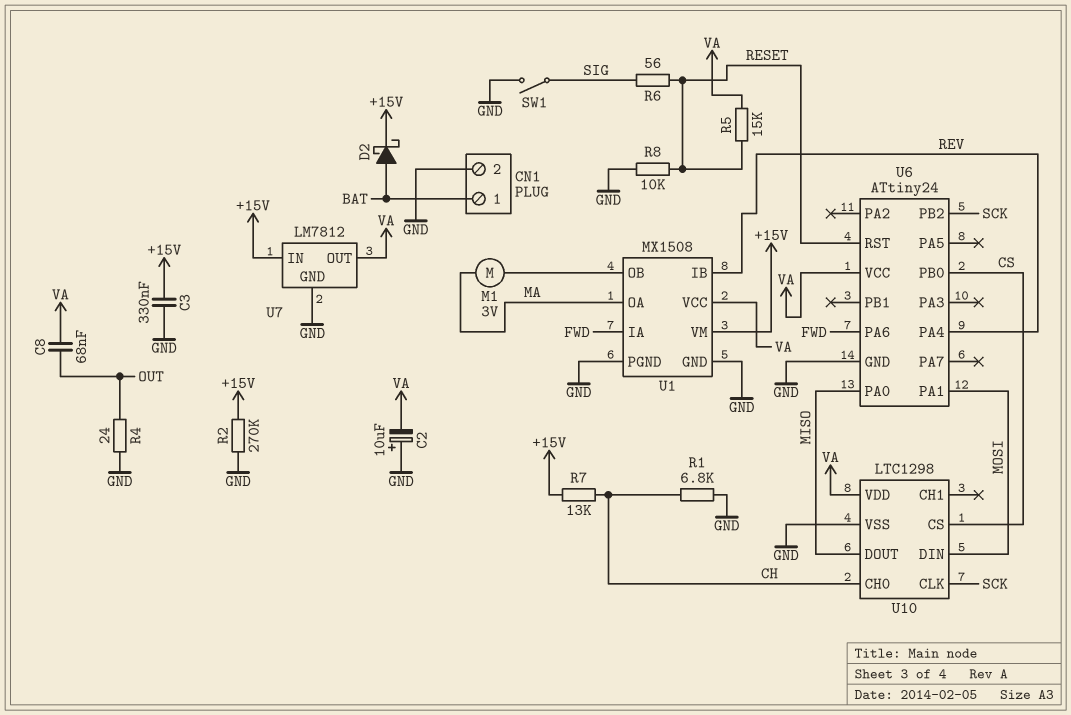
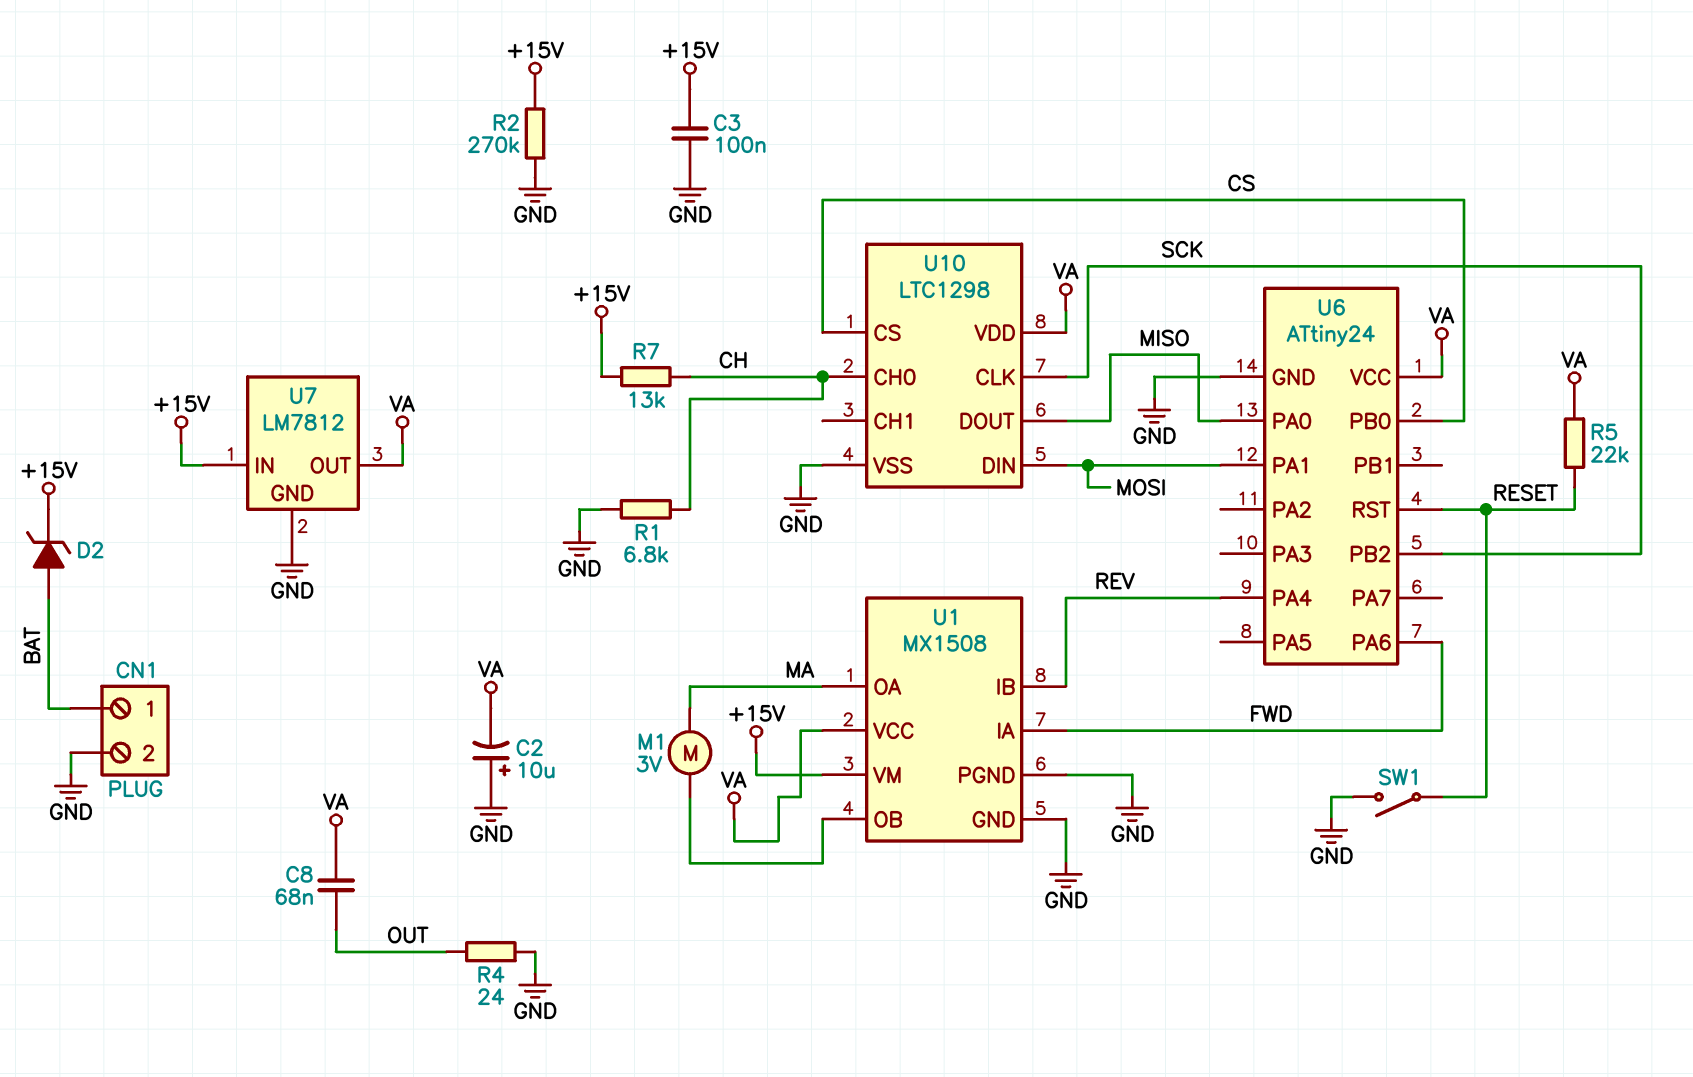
C3: 330nF (+15V, GND) -> 100nF (+15V, GND)
D2: schottky (A BAT, K +15V) -> zener (A BAT, K +15V)
R5: 15k (RESET, VA) -> 22k (RESET, VA)
R6: 56 (RESET, SIG) -> none
R8: 10k (GND, RESET) -> none
SW1: switch (GND, SIG) -> switch (GND, RESET)

